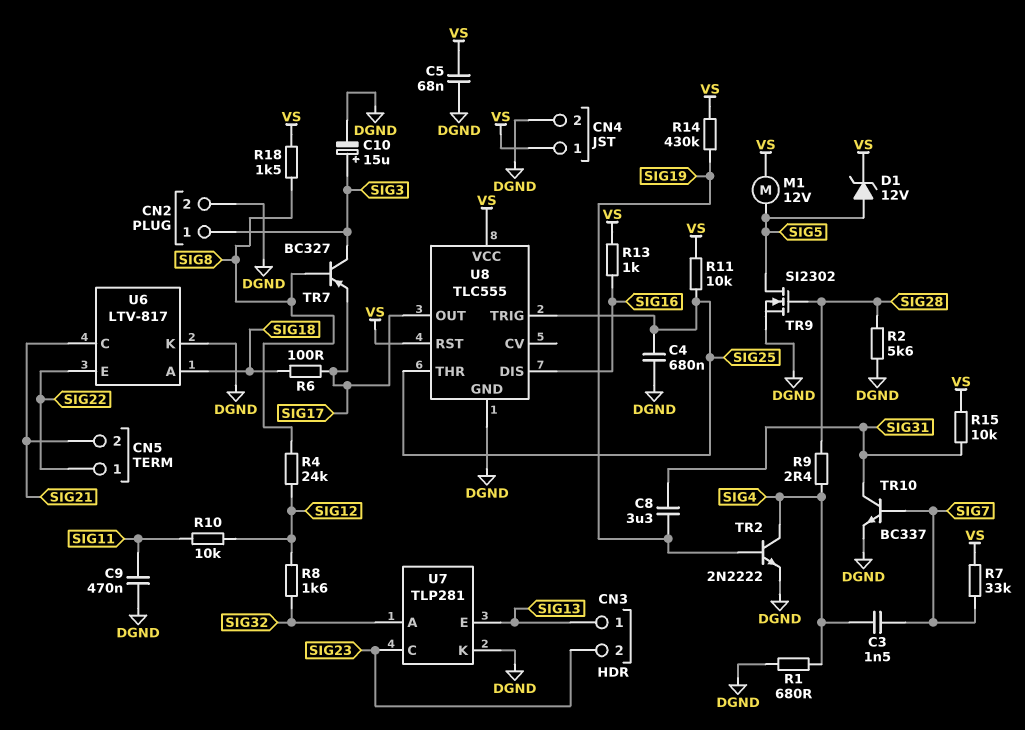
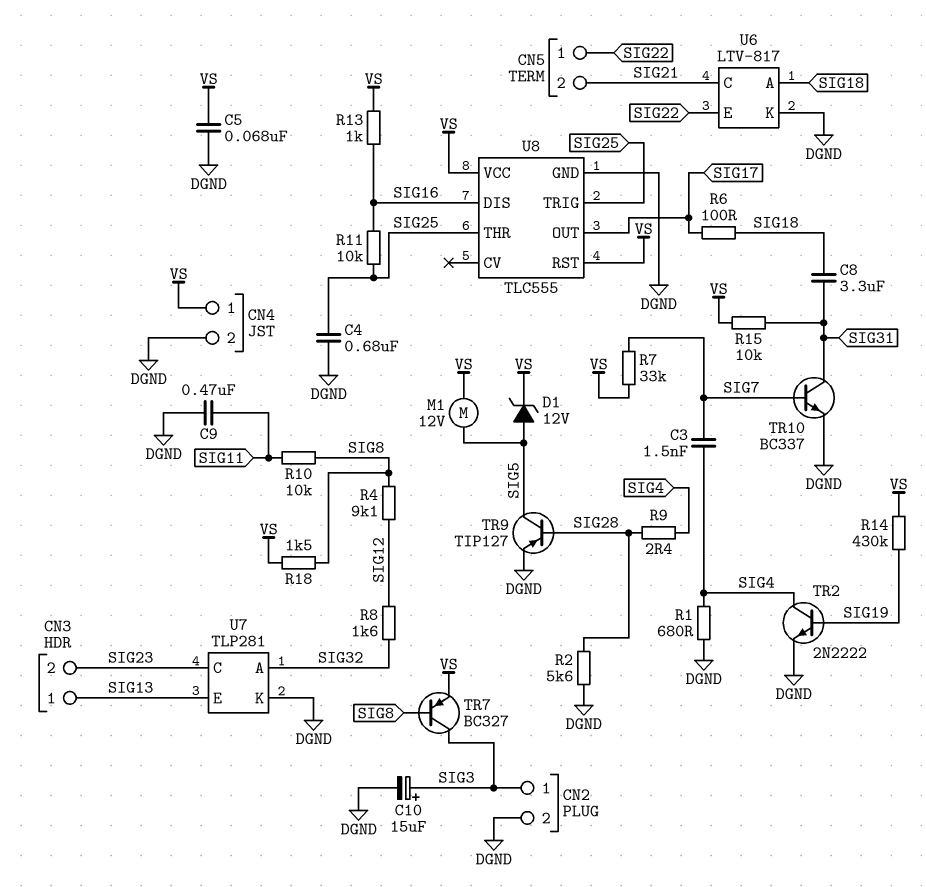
C8: 3.3uF (SIG19, SIG31) -> 3.3uF (SIG18, SIG31)
R4: 24k (SIG8, SIG12) -> 9.1k (SIG8, SIG12)
R10: 10k (SIG11, SIG12) -> 10k (SIG8, SIG11)
R11: 10k (SIG25, VS) -> 10k (SIG16, SIG25)
TR7: PNP BC327 (B SIG8, C SIG3, E SIG17) -> PNP BC327 (B SIG8, C SIG3, E VS)
TR9: NMOS SI2302 (G SIG28, D SIG5, S DGND) -> PNP TIP127 (B SIG28, C SIG5, E DGND)

